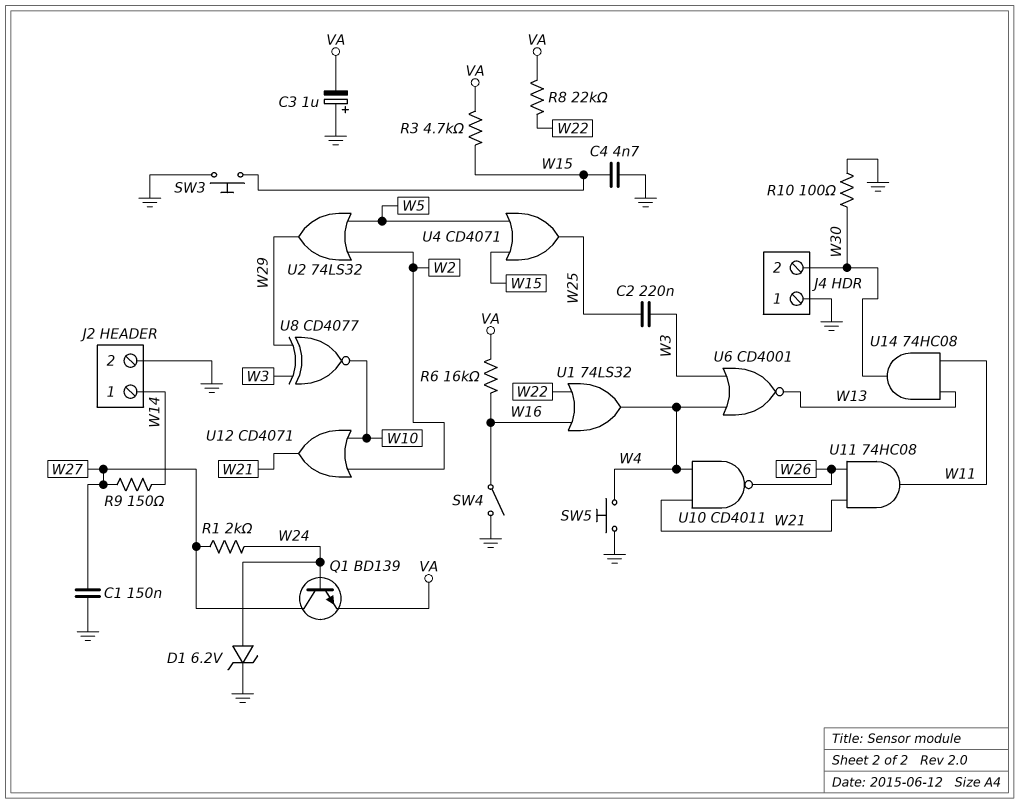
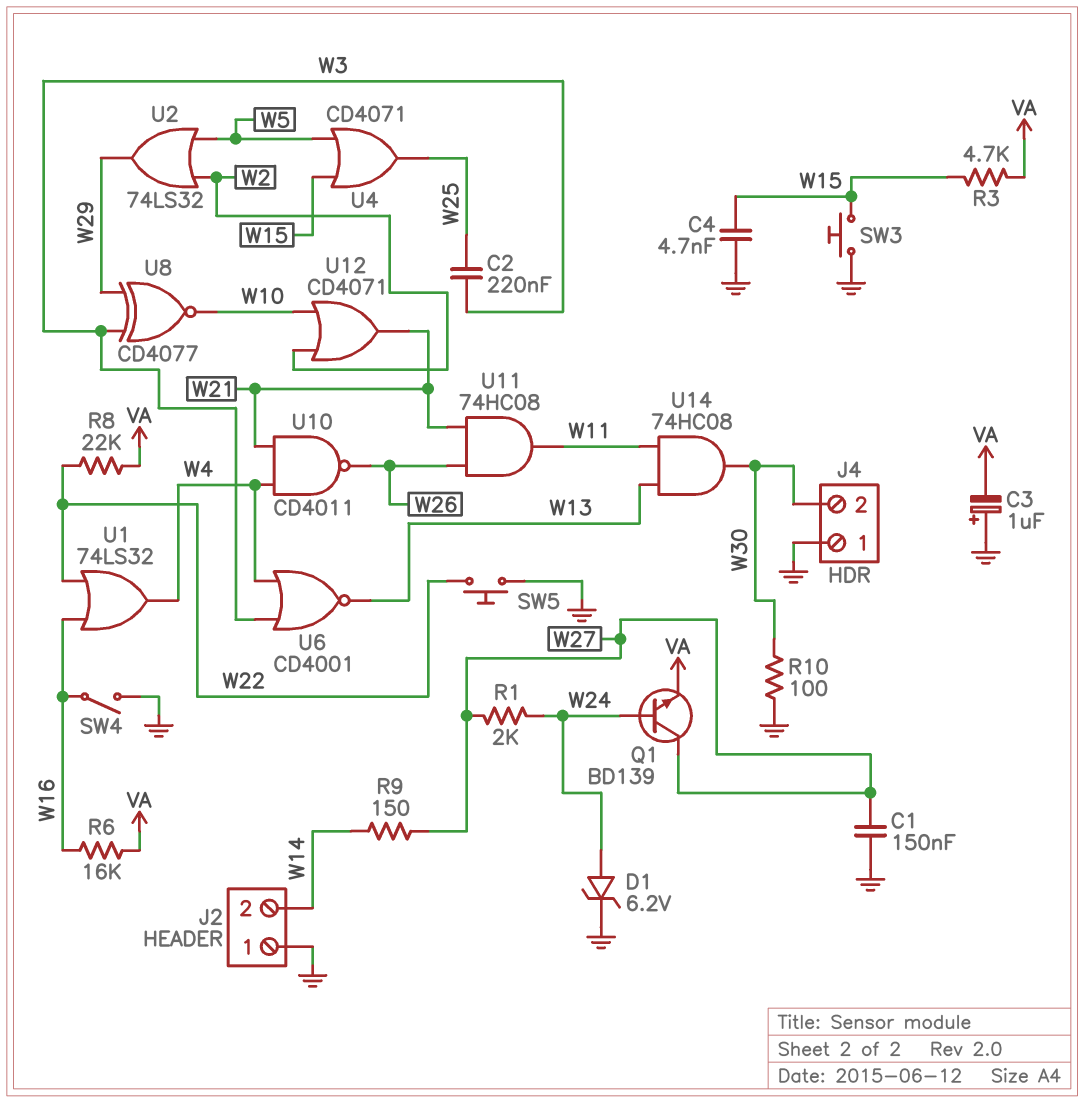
J2 pin 1: W14 -> GND
J2 pin 2: GND -> W14
SW5: button (GND, W4) -> button (GND, W22)

